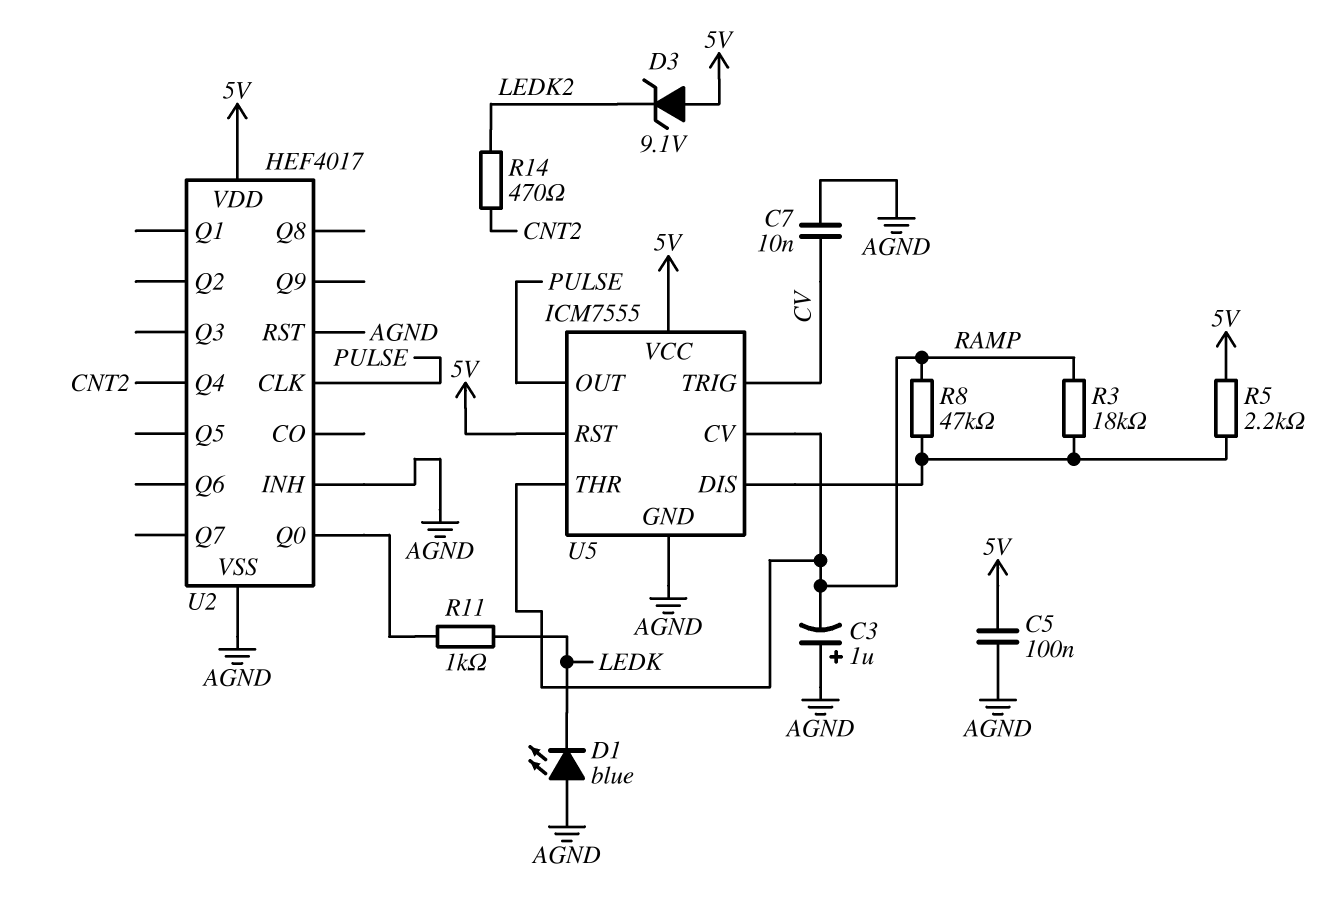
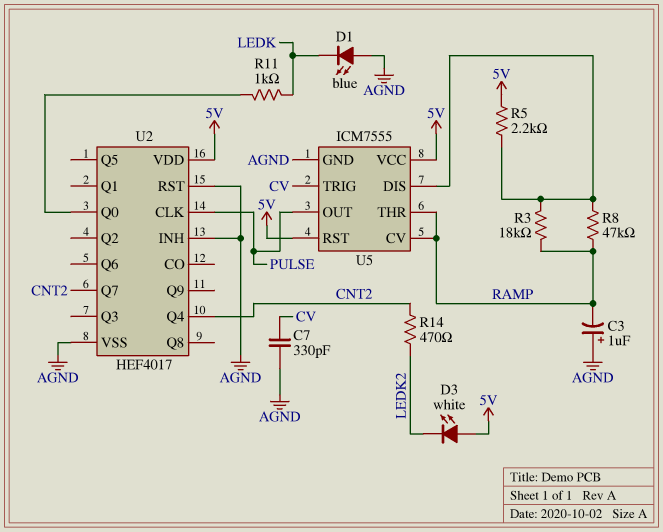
C5: 100nF (5V, AGND) -> none
C7: 10nF (AGND, CV) -> 330pF (AGND, CV)
D3: zener 9.1V (A 5V, K LEDK2) -> LED white (A 5V, K LEDK2)
U2 pin Q7: none -> CNT2

